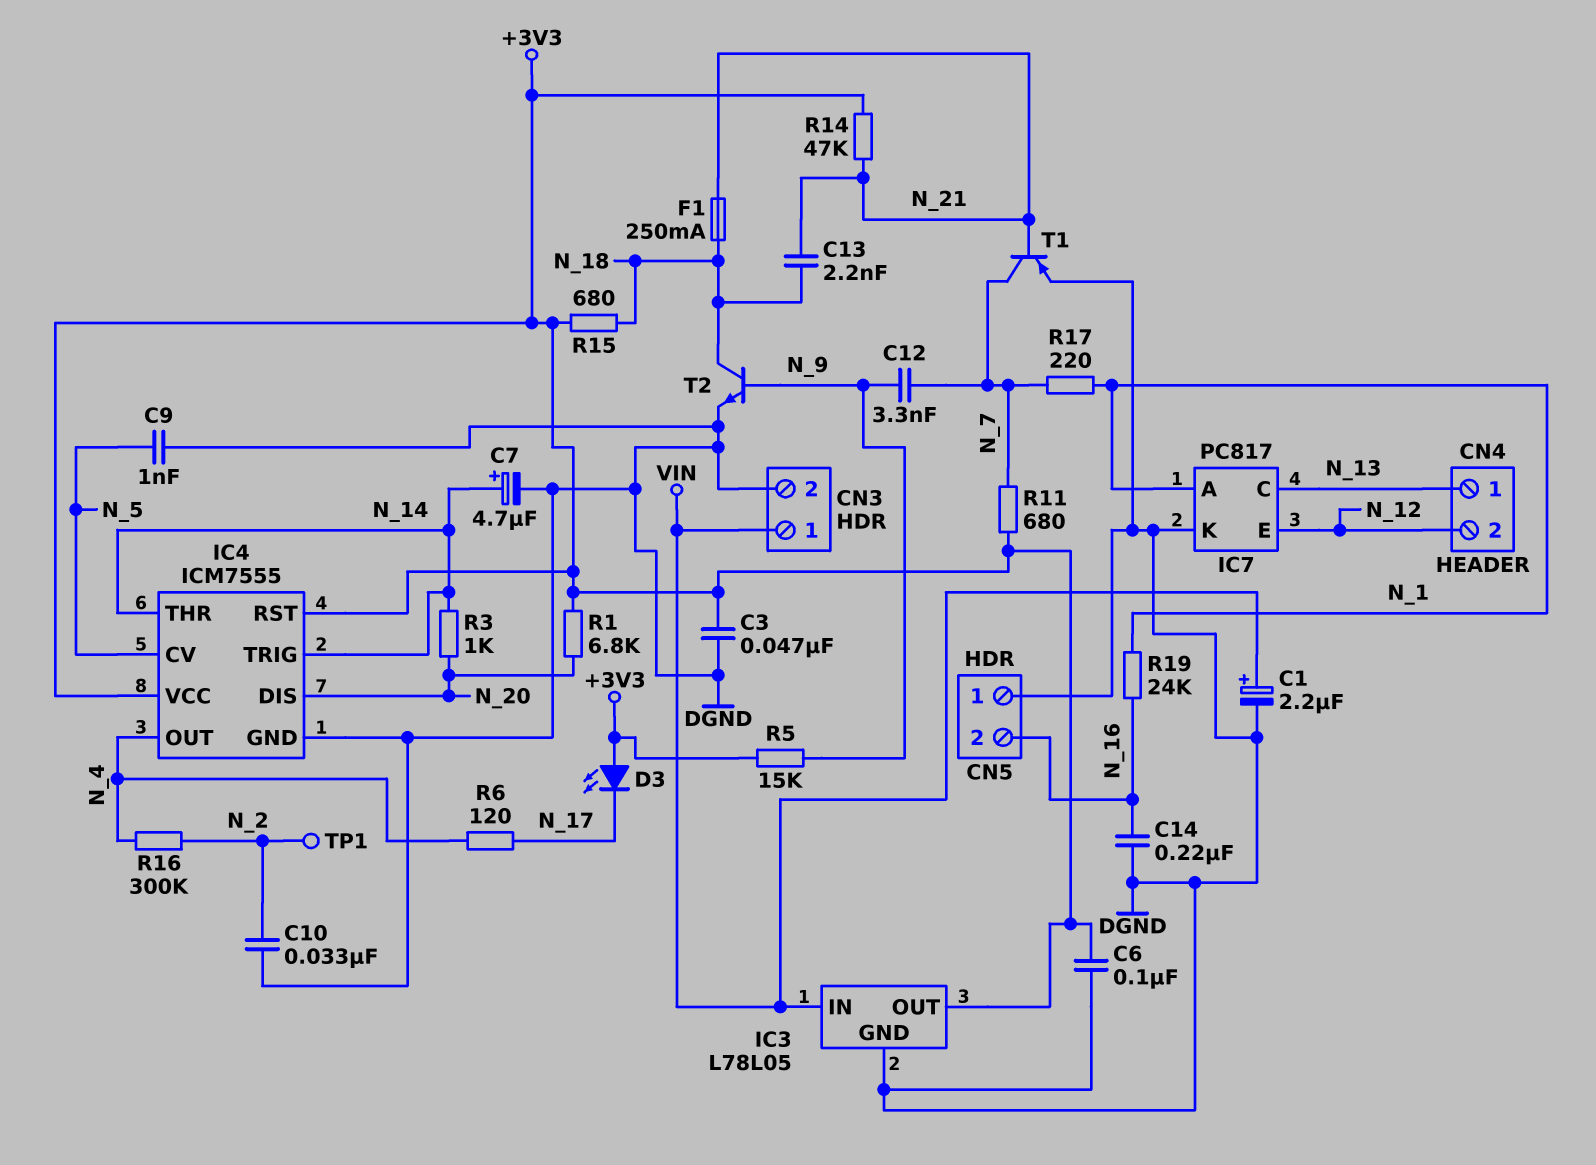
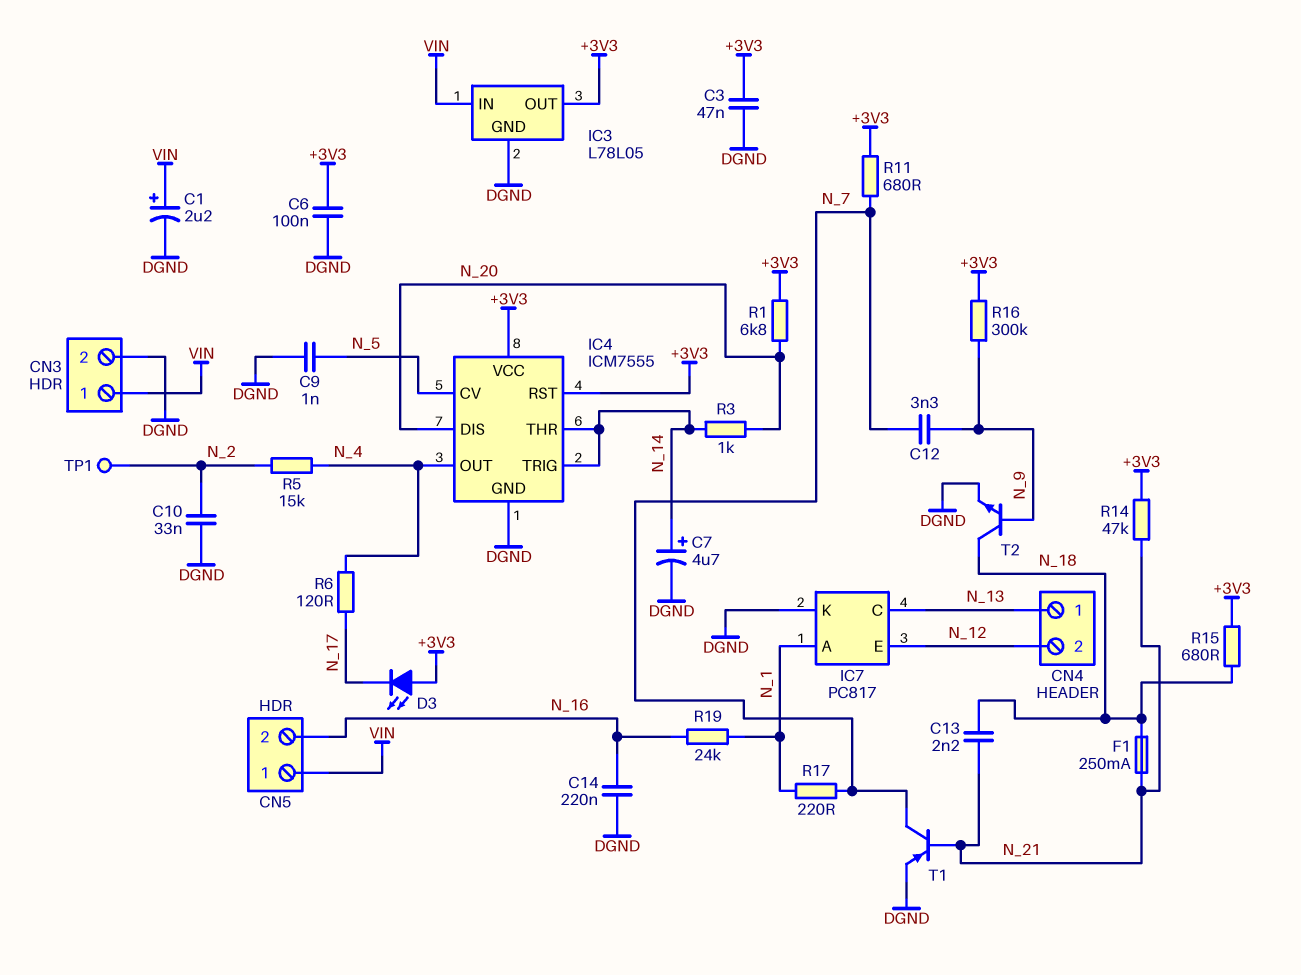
CN5 pin 1: DGND -> VIN
R5: 15k (+3V3, N_9) -> 15k (N_2, N_4)
R16: 300k (N_2, N_4) -> 300k (+3V3, N_9)

